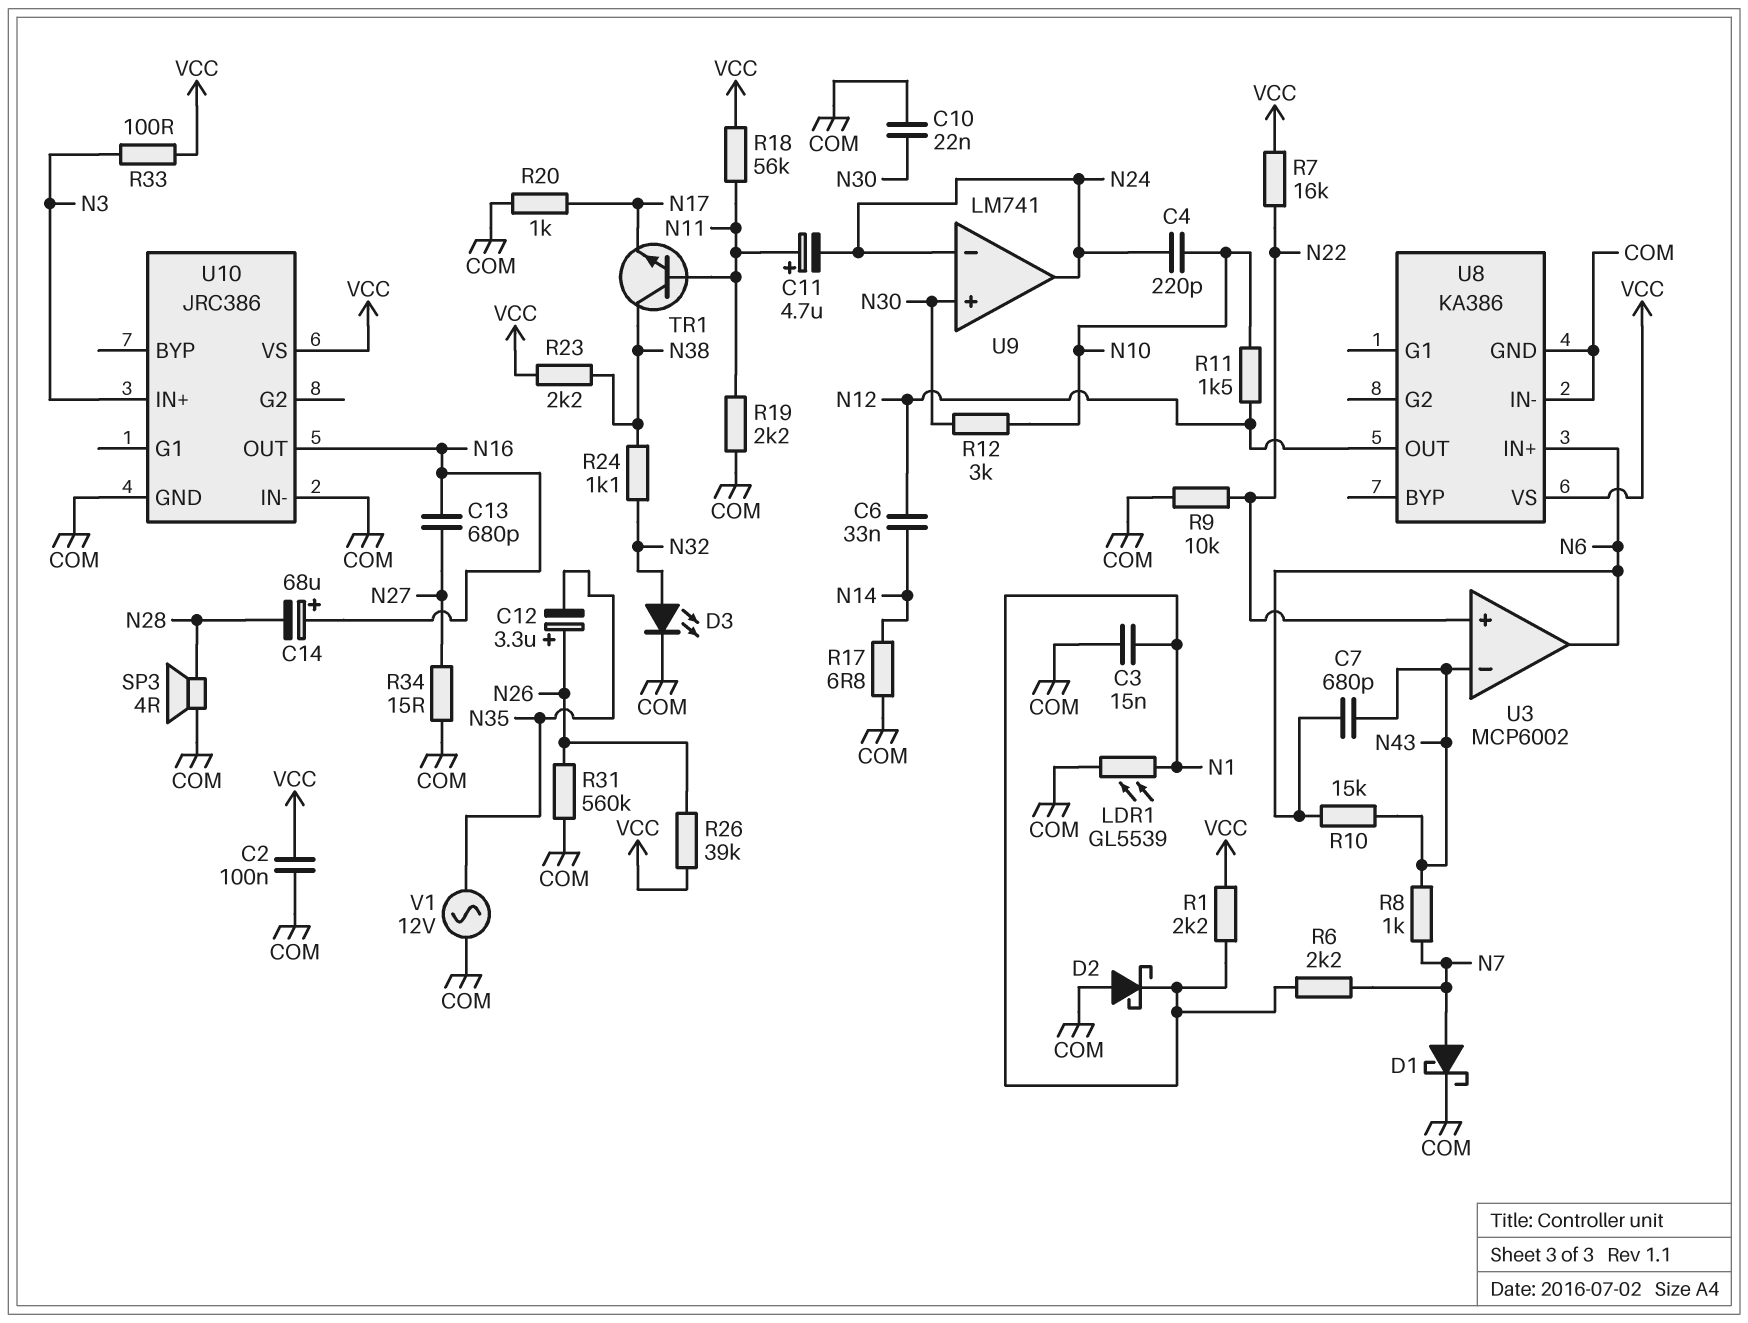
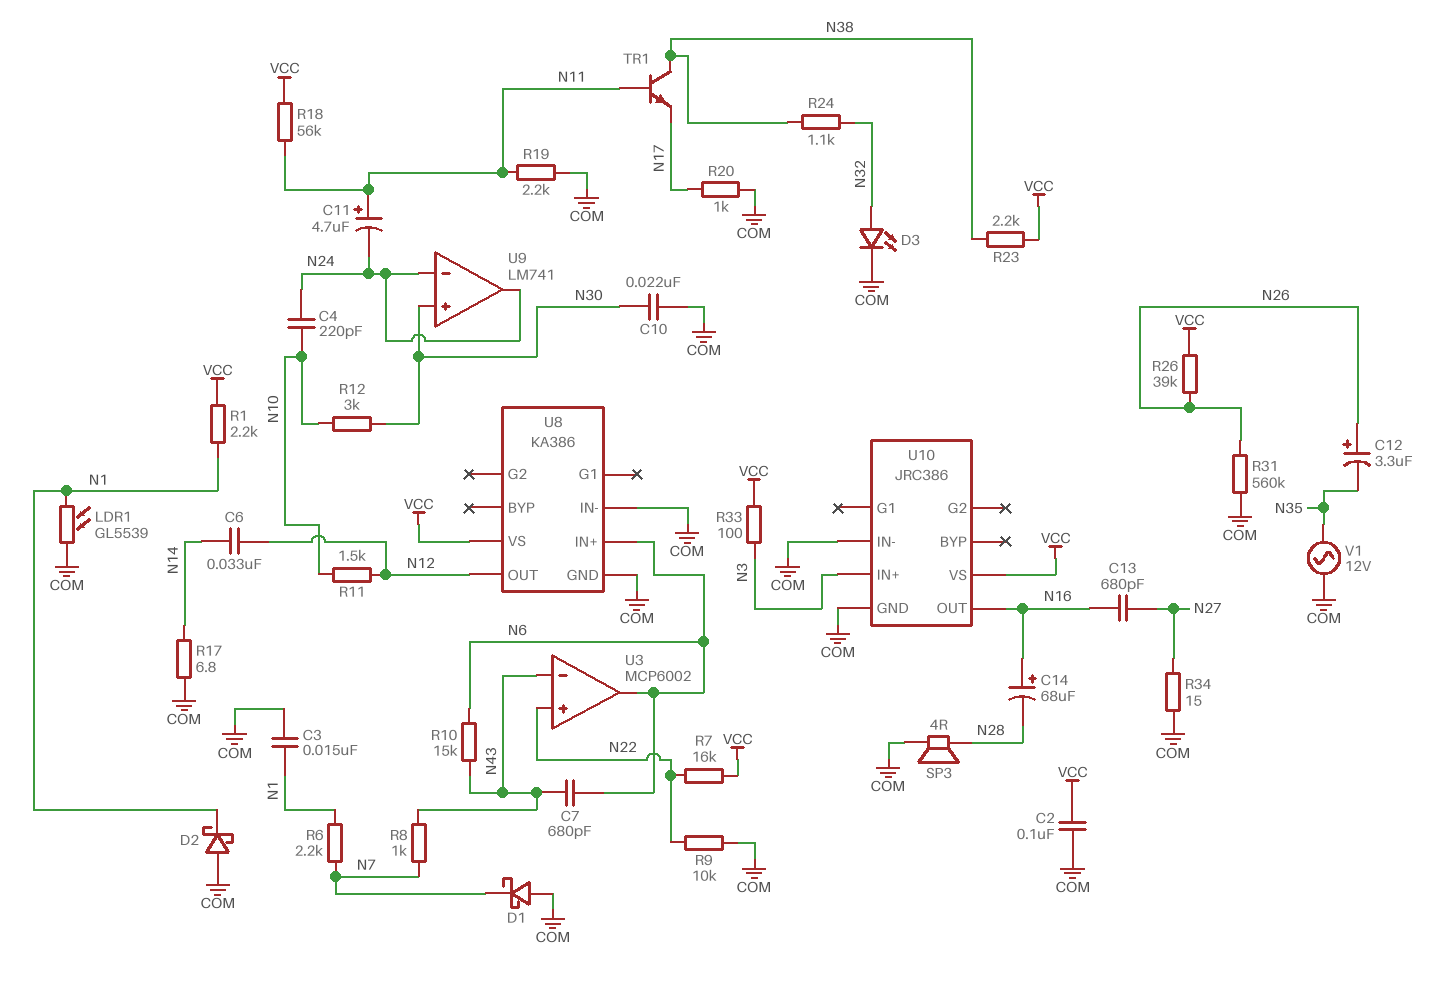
D1: schottky (A N7, K COM) -> schottky (A COM, K N7)

